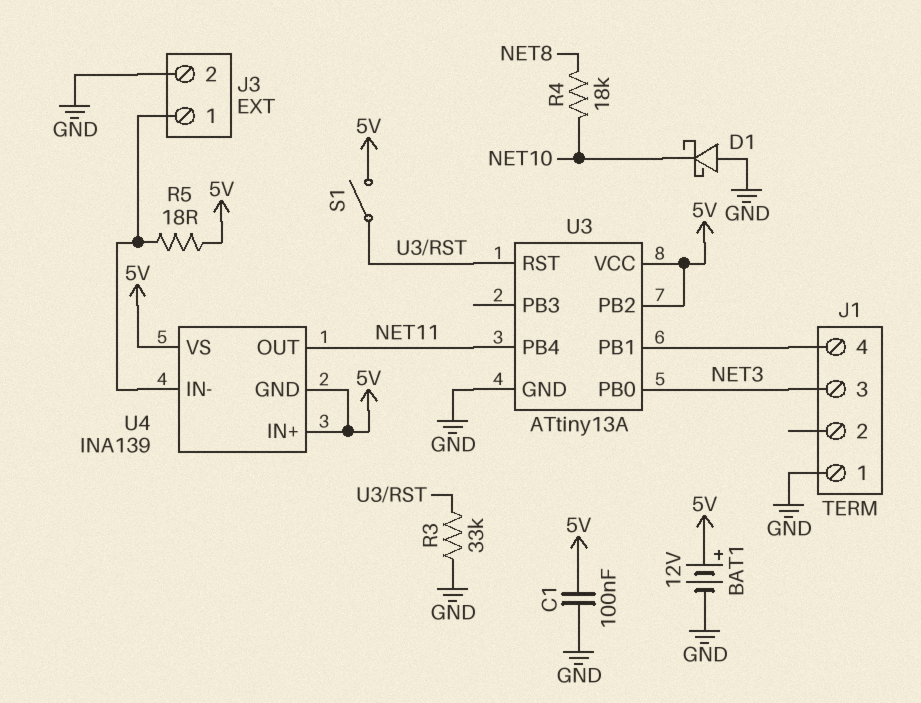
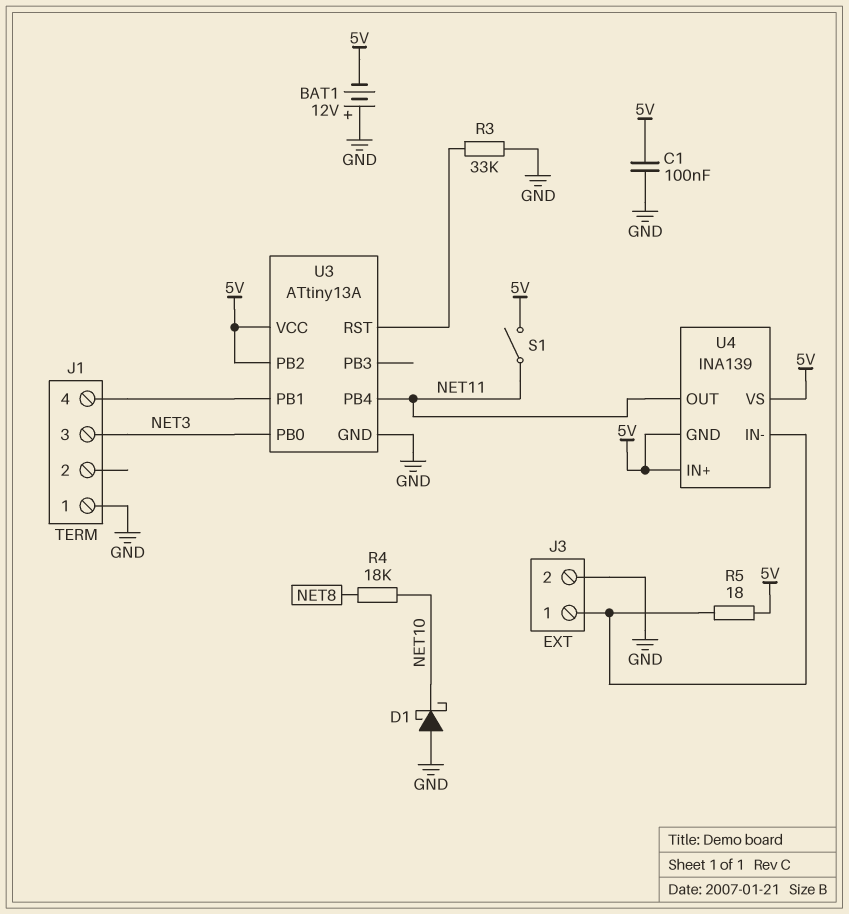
BAT1: 12V (plus 5V, minus GND) -> 12V (plus GND, minus 5V)
S1: switch (5V, U3/RST) -> switch (5V, NET11)

